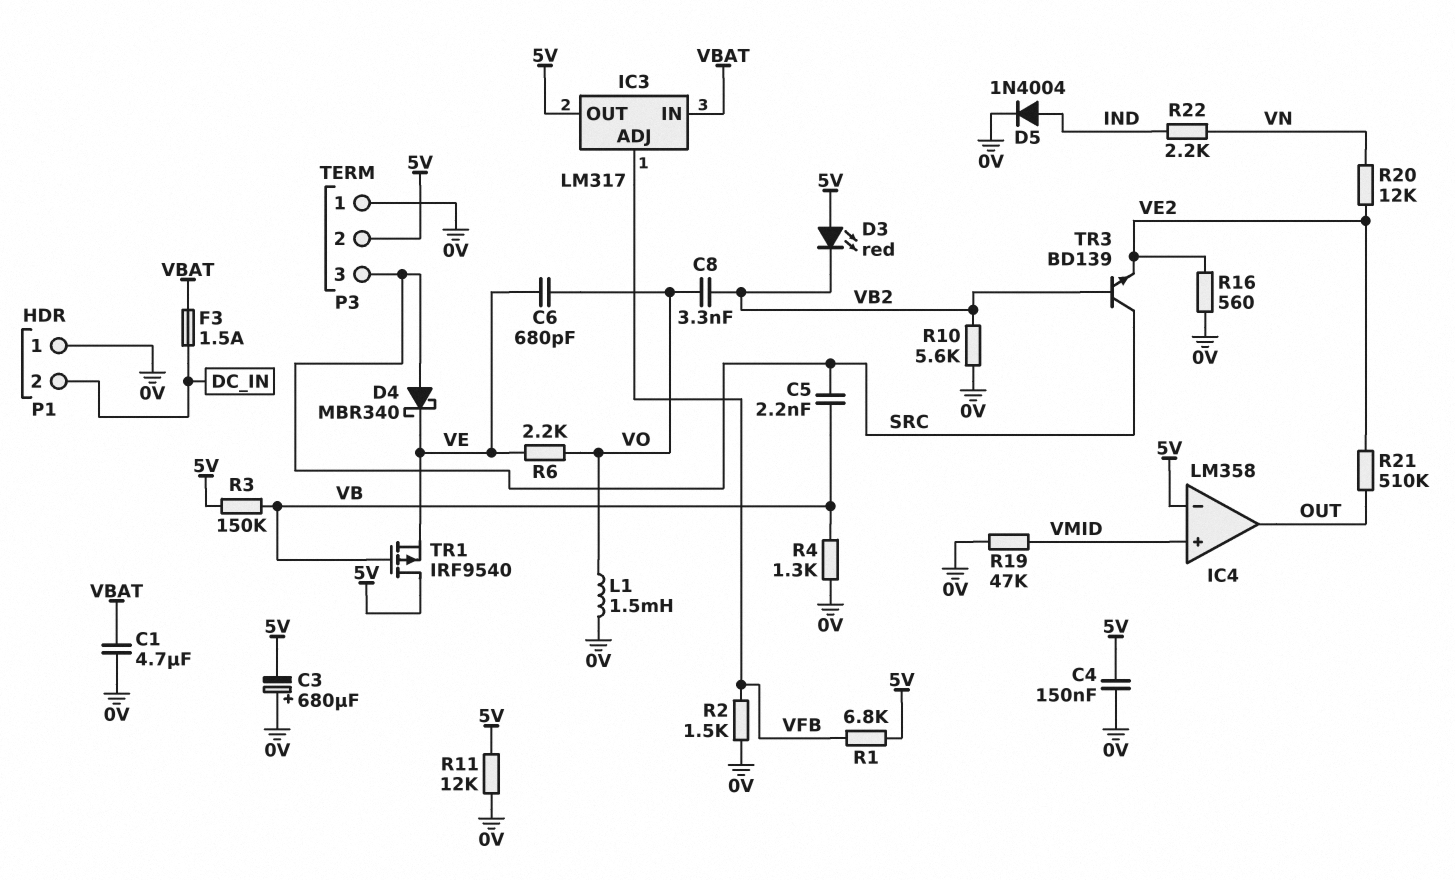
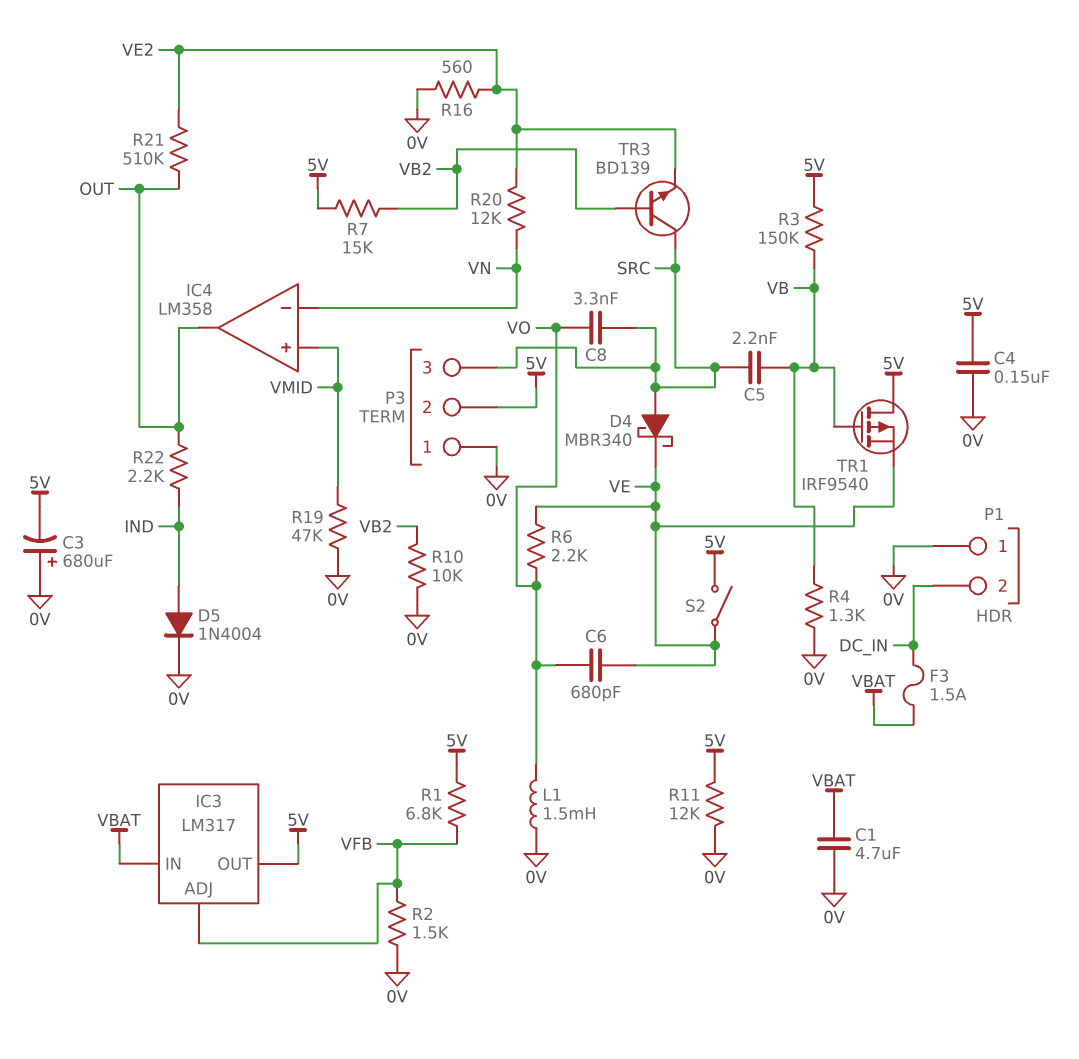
C8: 3.3nF (VB2, VO) -> 3.3nF (SRC, VO)
D3: LED red (A 5V, K VB2) -> none
IC4 pin in-: 5V -> VN
R7: none -> 15k (5V, VB2)
R10: 5.6k (0V, VB2) -> 10k (0V, VB2)
R22: 2.2k (IND, VN) -> 2.2k (IND, OUT)
S2: none -> switch (5V, VE)

